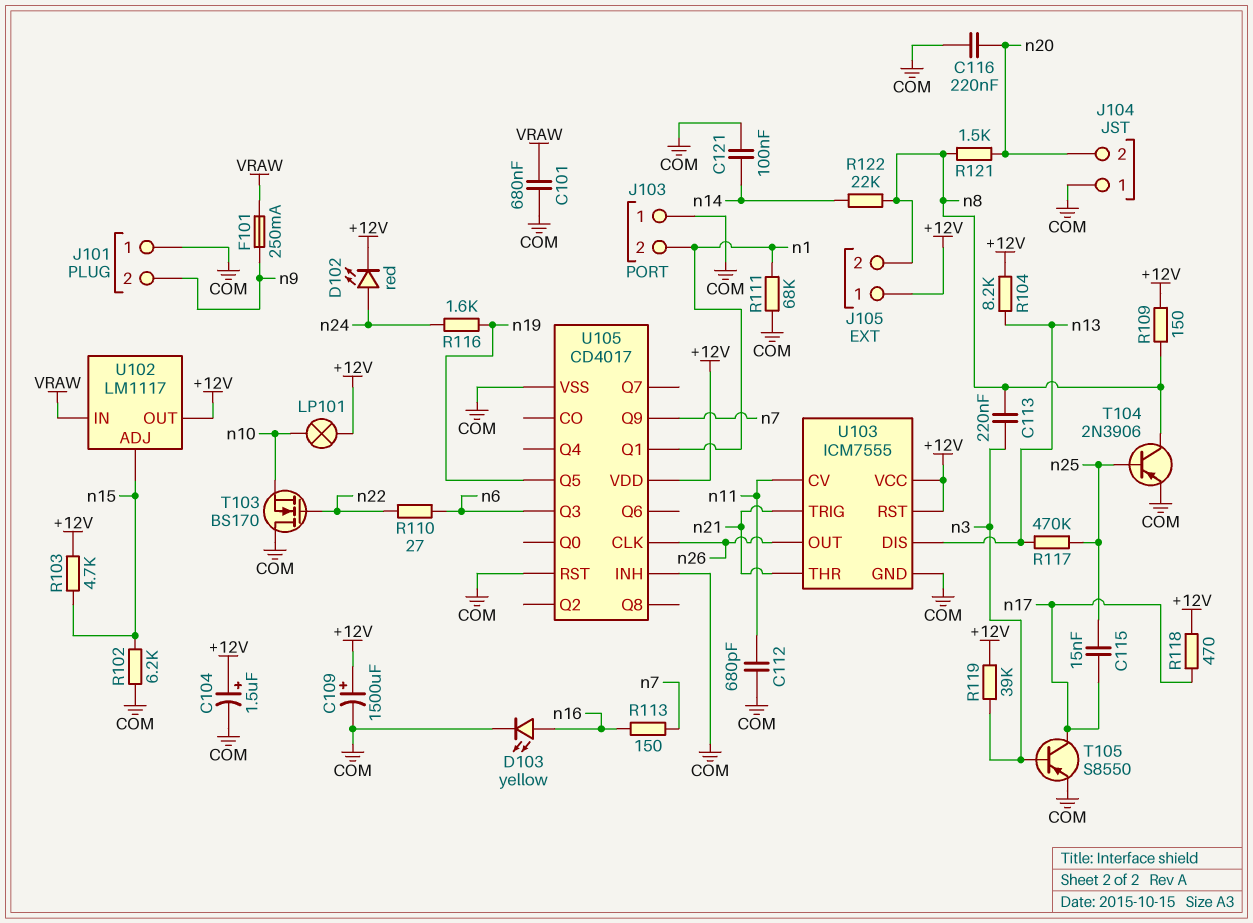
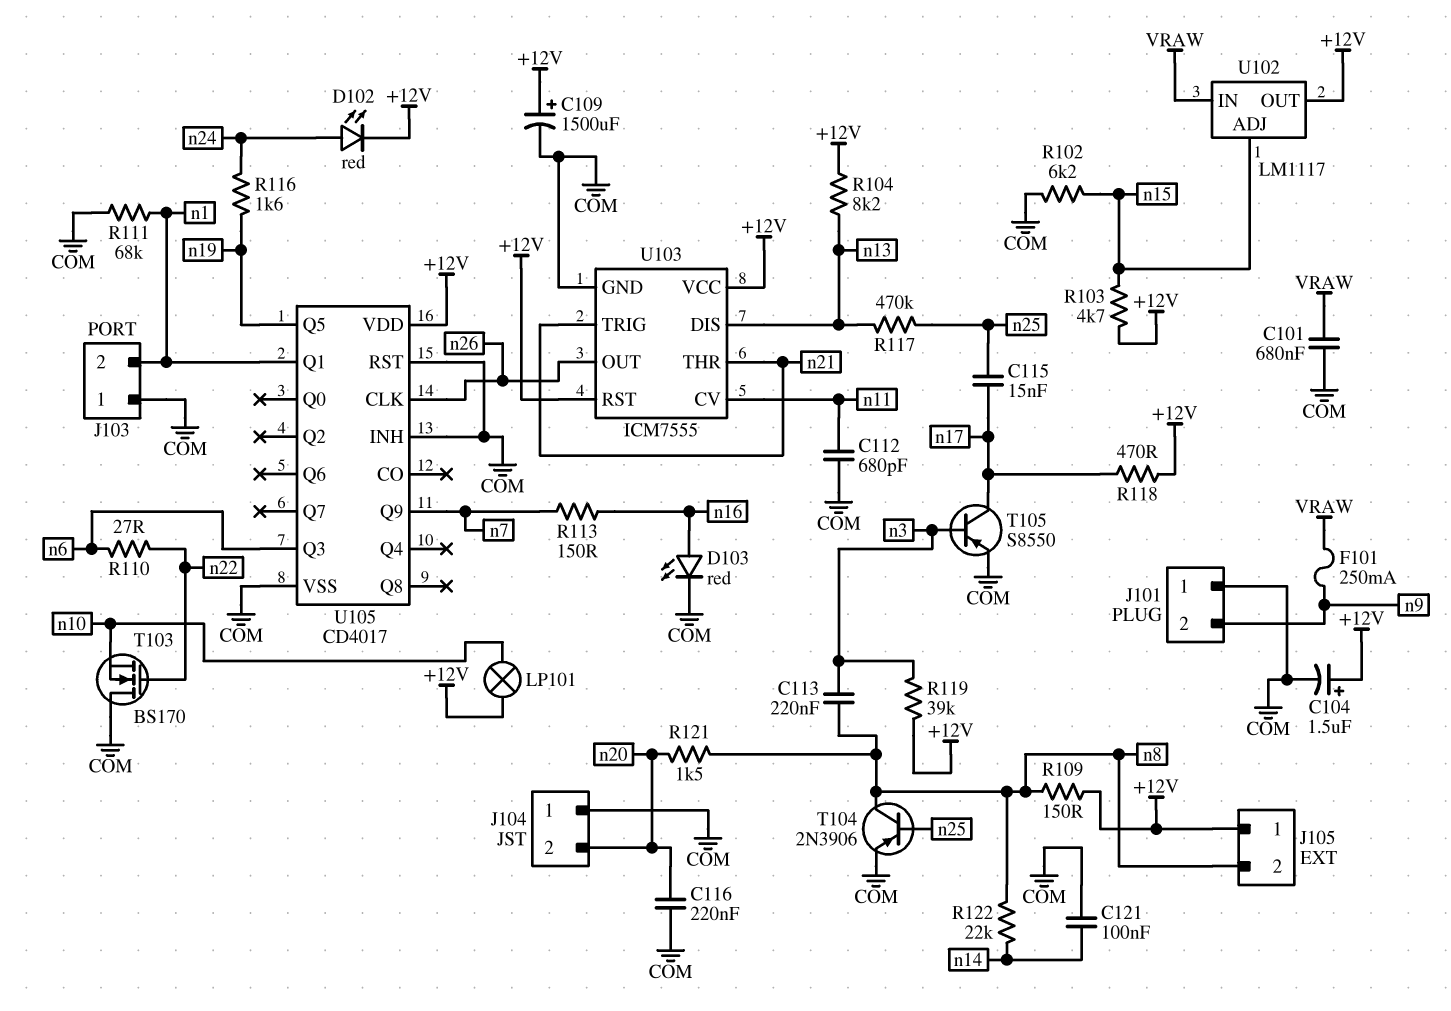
D103: LED yellow (A n16, K COM) -> LED red (A n16, K COM)

